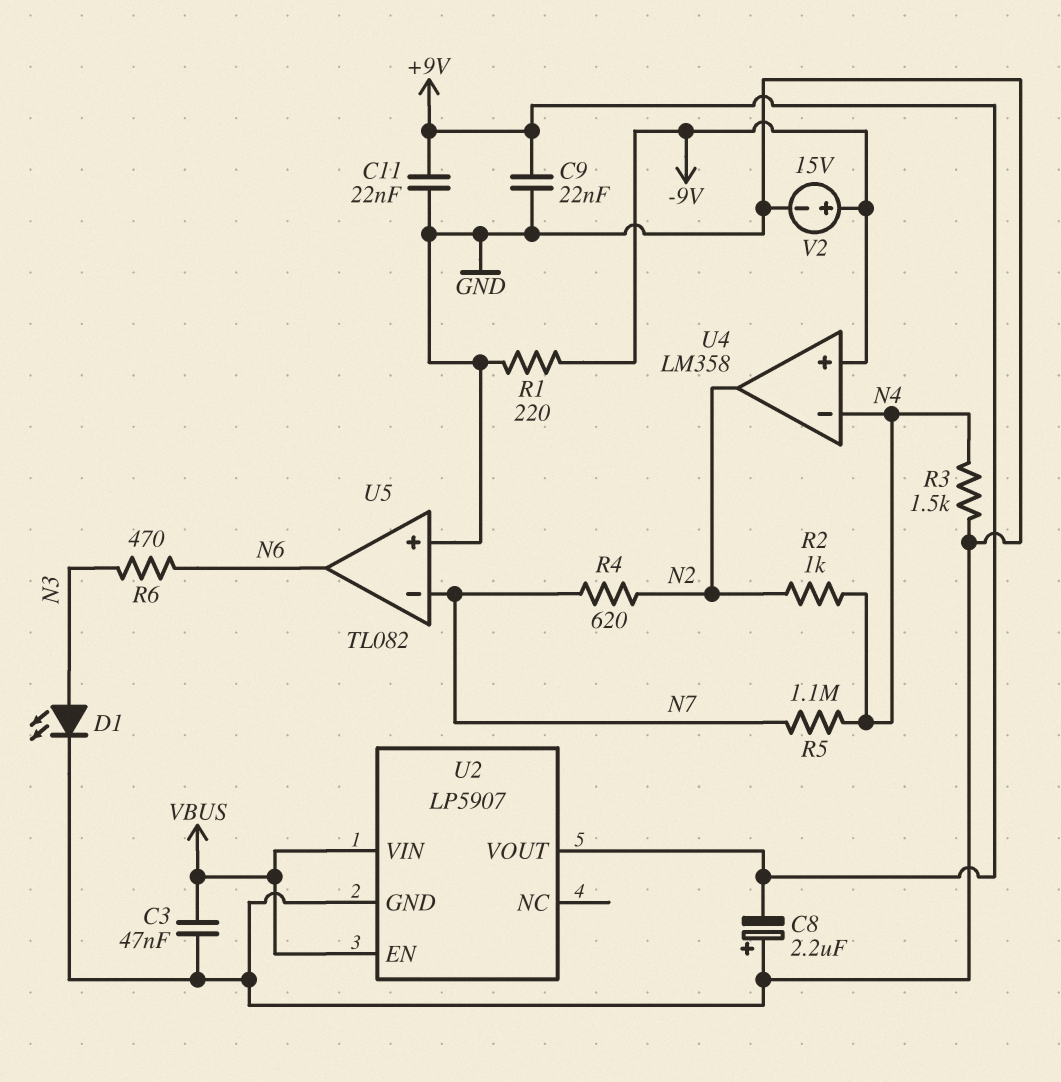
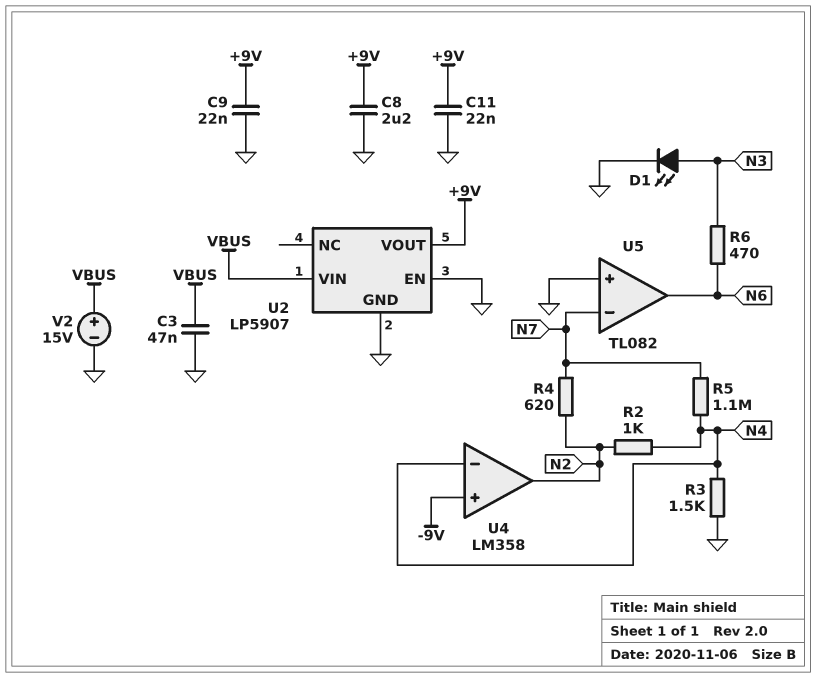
C8: 2.2uF (plus GND, minus +9V) -> 2.2uF (+9V, GND)
R1: 220 (-9V, GND) -> none
U2 pin EN: VBUS -> GND
V2: 15V (plus -9V, minus GND) -> 15V (plus VBUS, minus GND)

